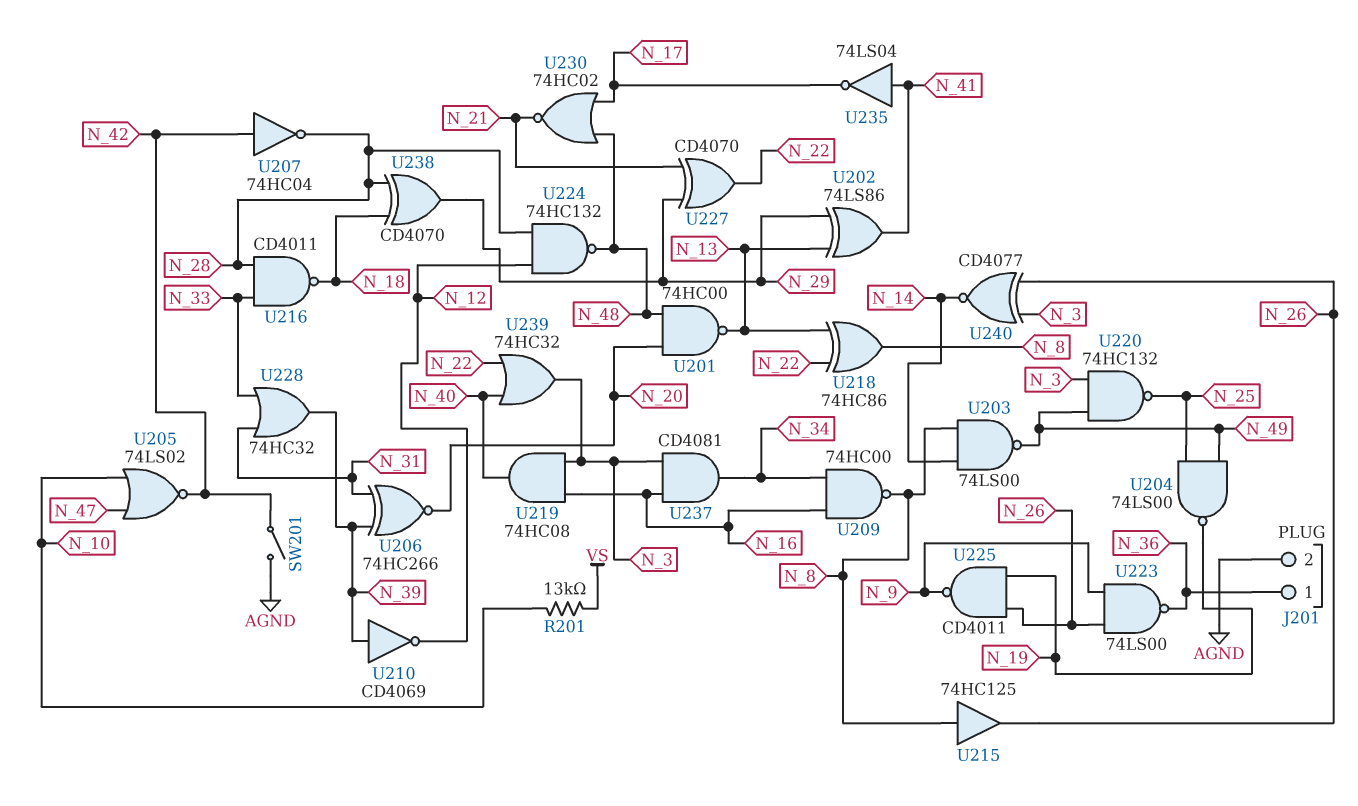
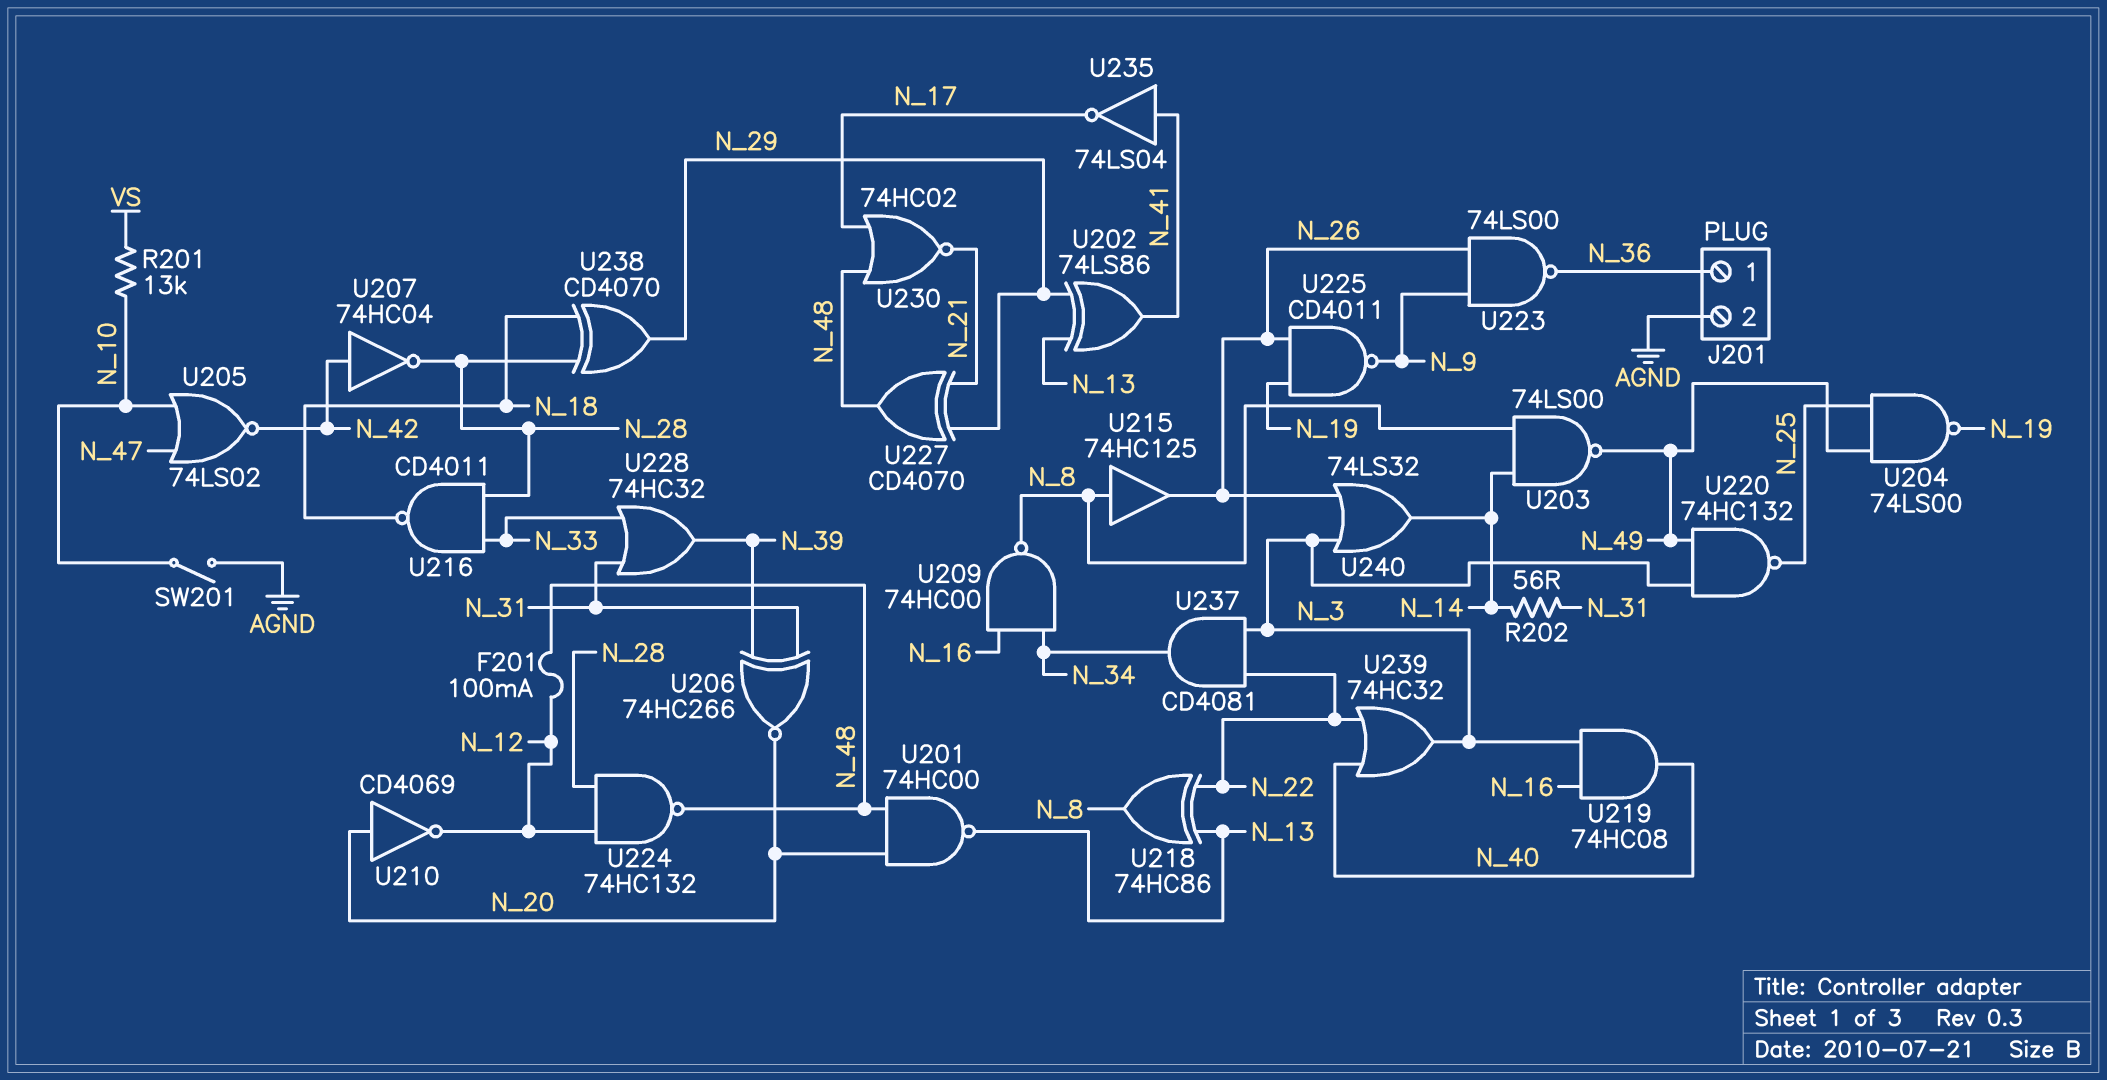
F201: none -> 100mA (N_12, N_48)
R202: none -> 56 (N_14, N_31)
SW201: switch (AGND, N_42) -> switch (AGND, N_10)
U210: NOT CD4069 (in N_39, out N_12) -> NOT CD4069 (in N_20, out N_12)
U227: XOR CD4070 (in N_21, in N_29, out N_22) -> XOR CD4070 (in N_21, in N_29, out N_48)
U237: AND CD4081 (in N_3, in N_16, out N_34) -> AND CD4081 (in N_3, in N_22, out N_34)
U240: XNOR CD4077 (in N_3, in N_26, out N_14) -> OR 74LS32 (in N_3, in N_26, out N_14)

